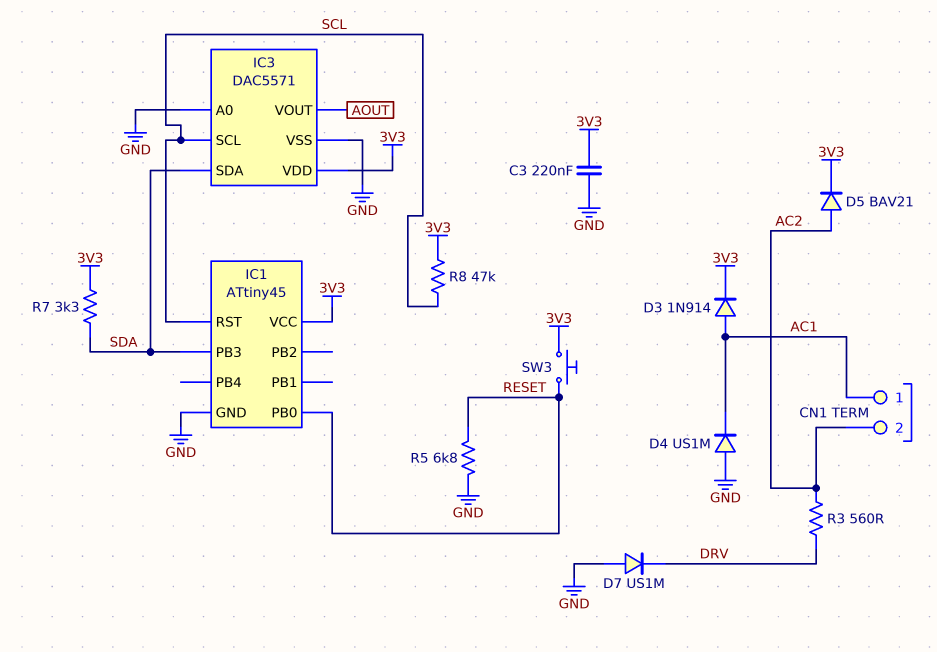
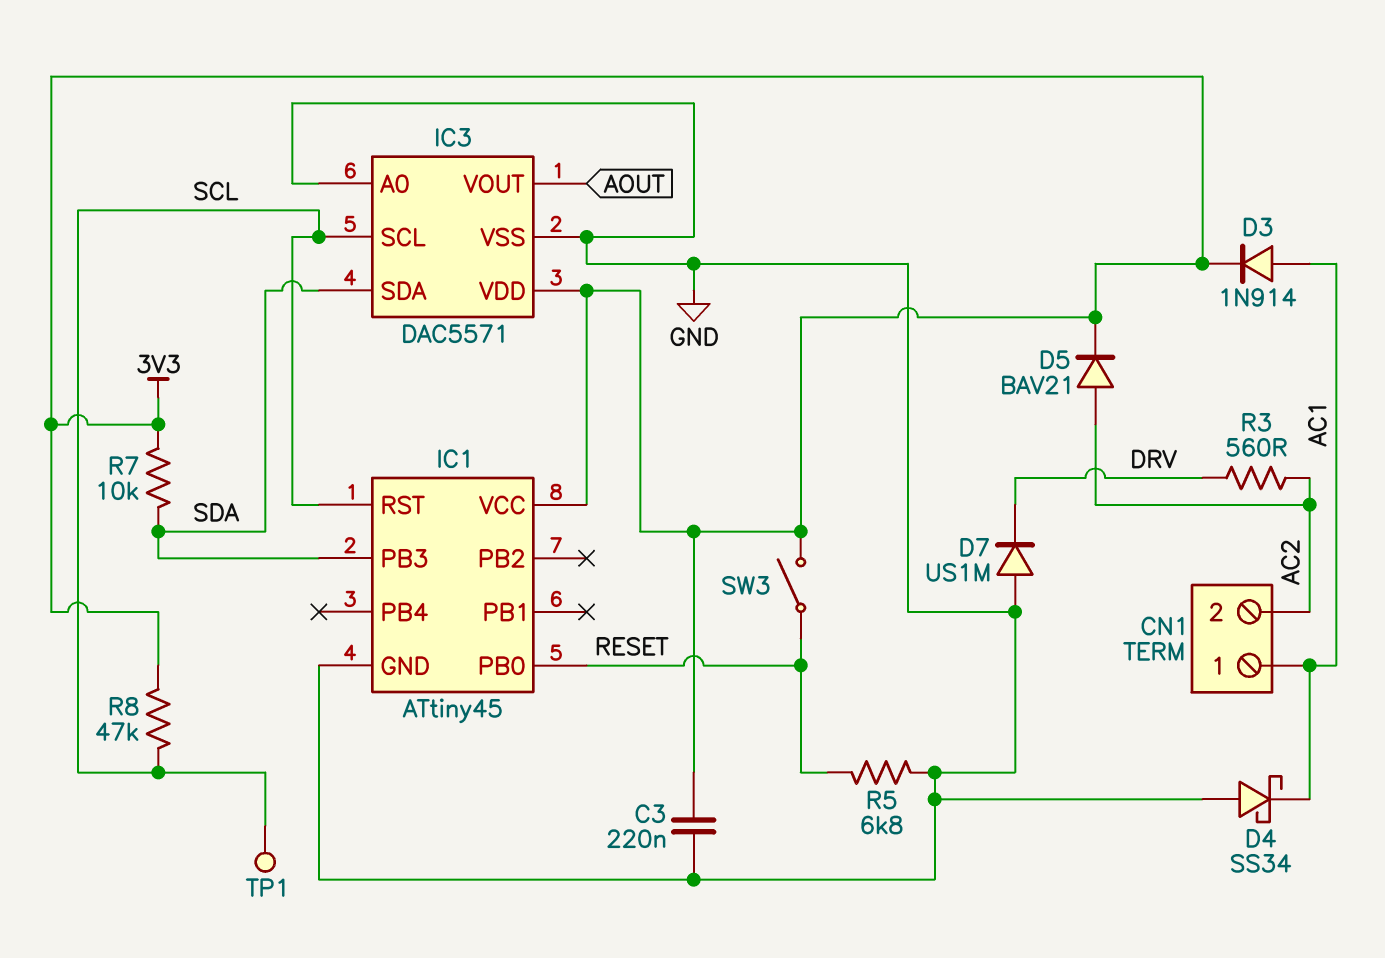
D4: diode US1M (A GND, K AC1) -> schottky SS34 (A GND, K AC1)
R7: 3.3k (3V3, SDA) -> 10k (3V3, SDA)
SW3: button (3V3, RESET) -> switch (3V3, RESET)
TP1: none -> test point (SCL)

